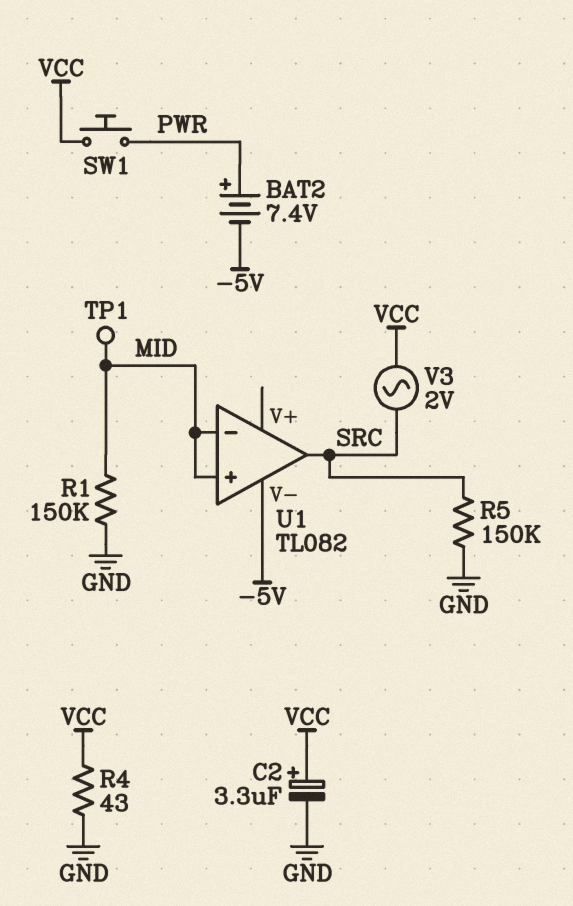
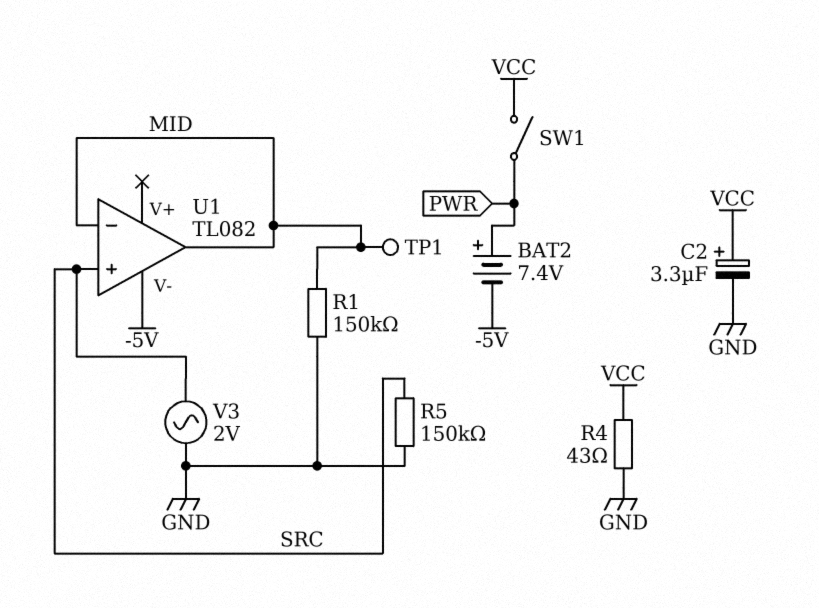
SW1: button (PWR, VCC) -> switch (PWR, VCC)
U1 pin in+: MID -> SRC
U1 pin out: SRC -> MID
V3: AC 2V (SRC, VCC) -> AC 2V (GND, SRC)

